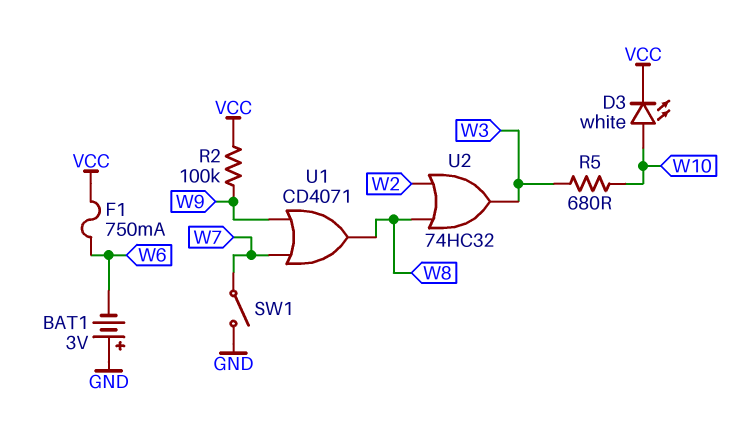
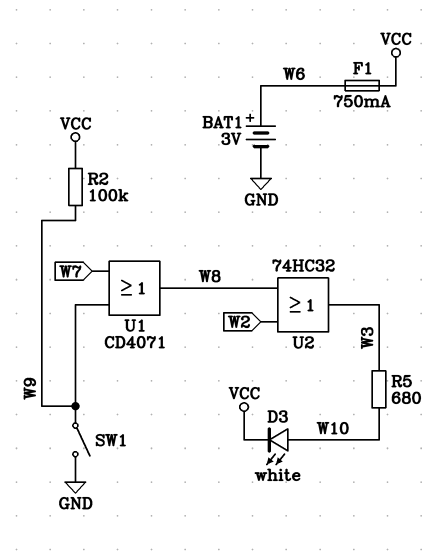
BAT1: 3V (plus GND, minus W6) -> 3V (plus W6, minus GND)
SW1: switch (GND, W7) -> switch (GND, W9)

